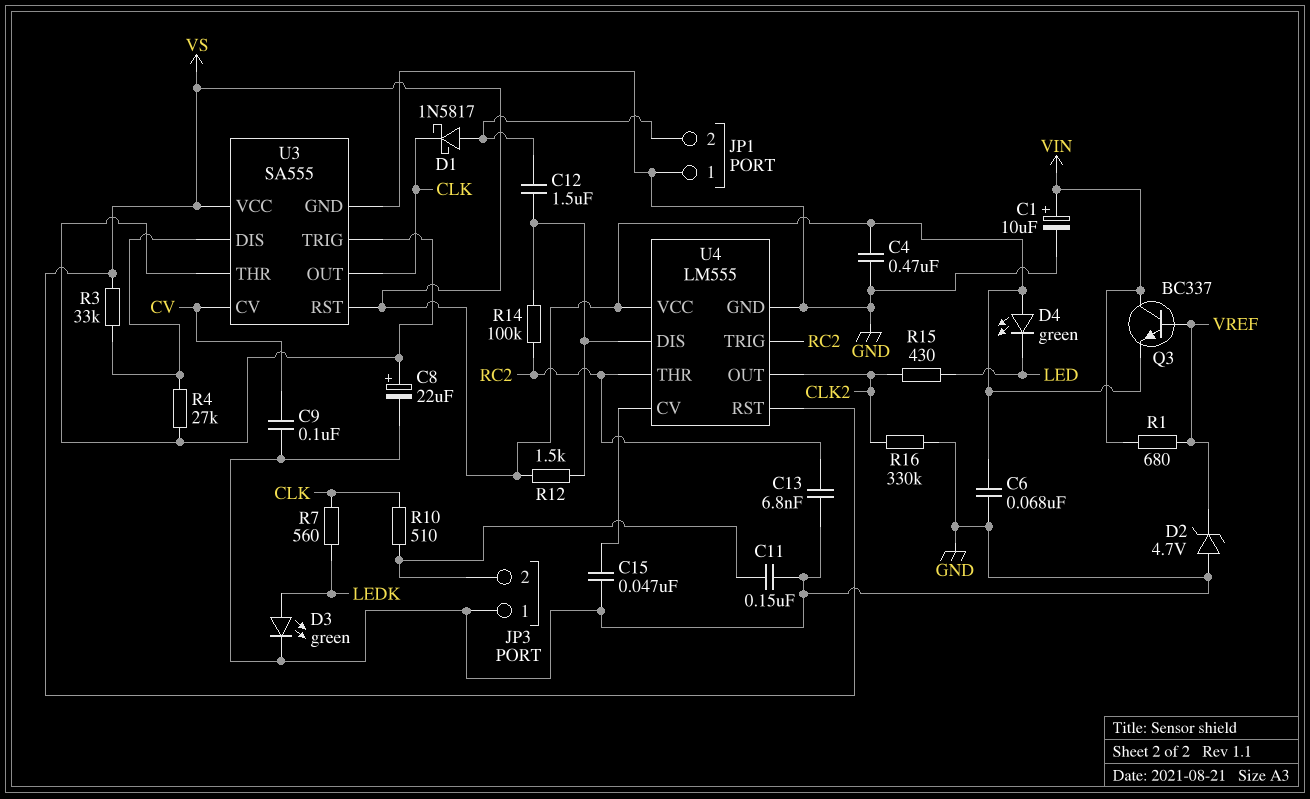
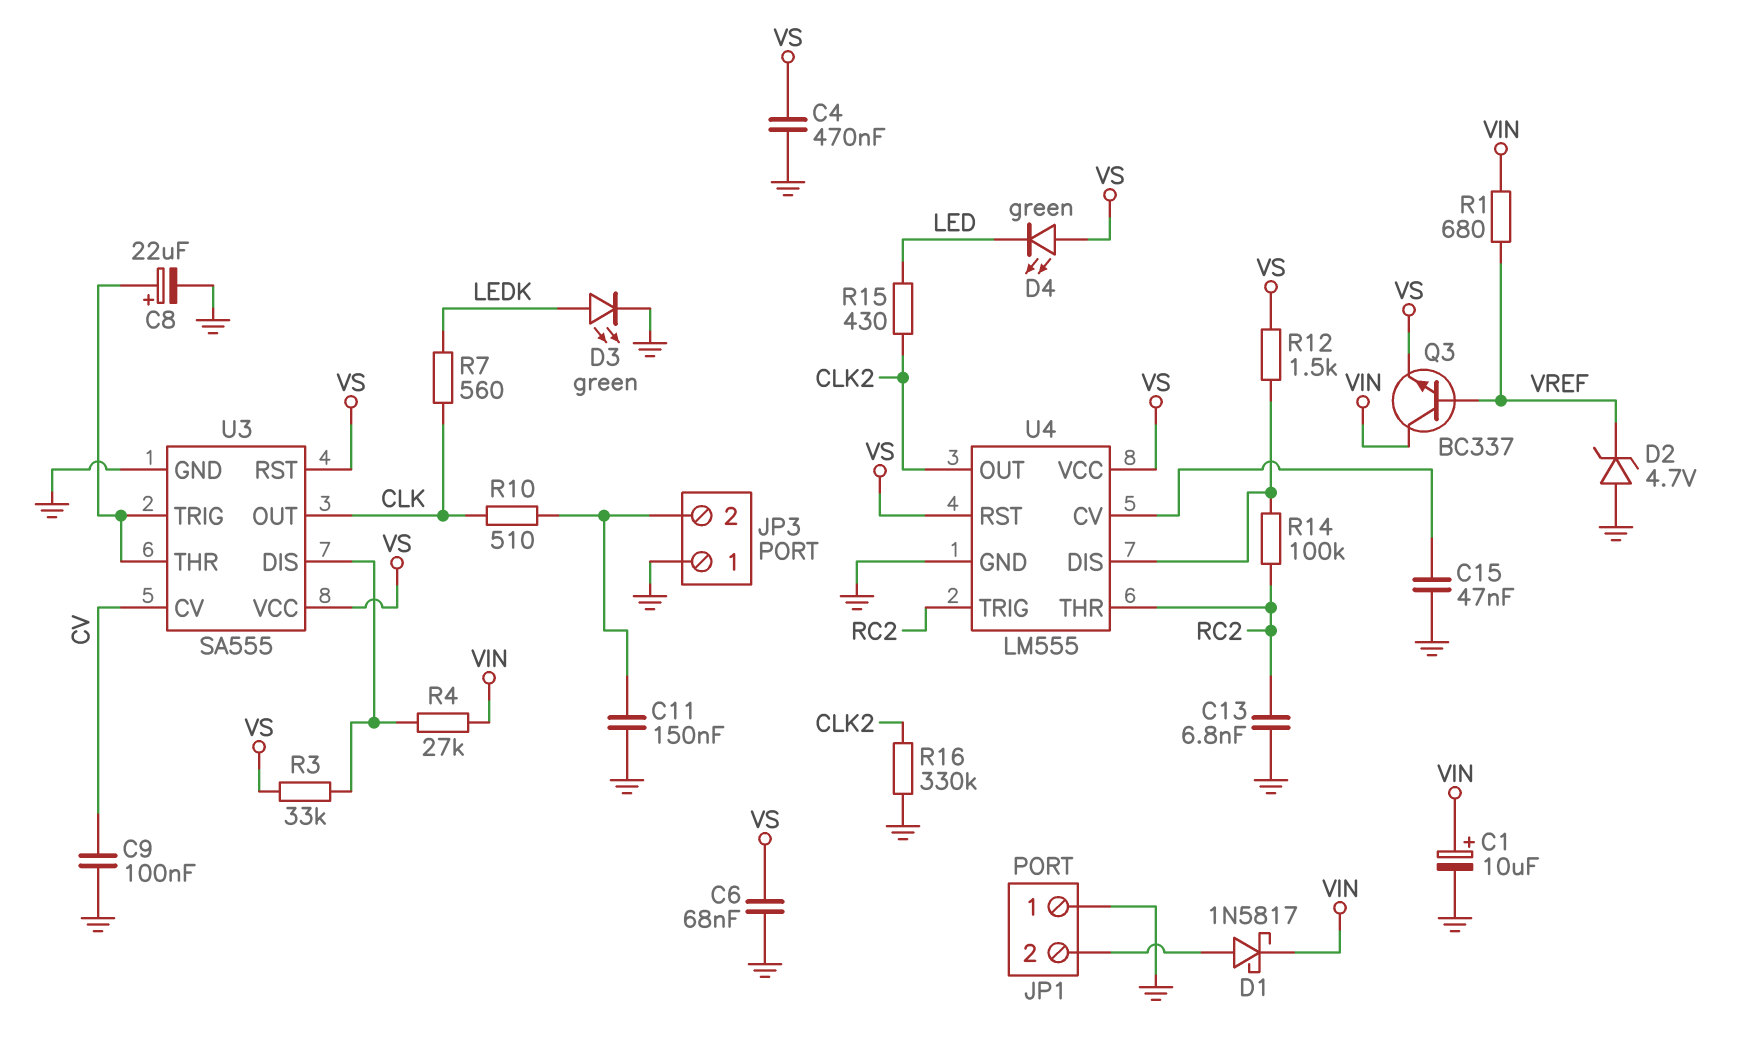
C12: 1.5uF (JP1/2, U4/DIS) -> none
D1: schottky 1N5817 (A JP1/2, K CLK) -> schottky 1N5817 (A JP1/2, K VIN)
R4: 27k (U3/DIS, U3/THR) -> 27k (U3/DIS, VIN)

